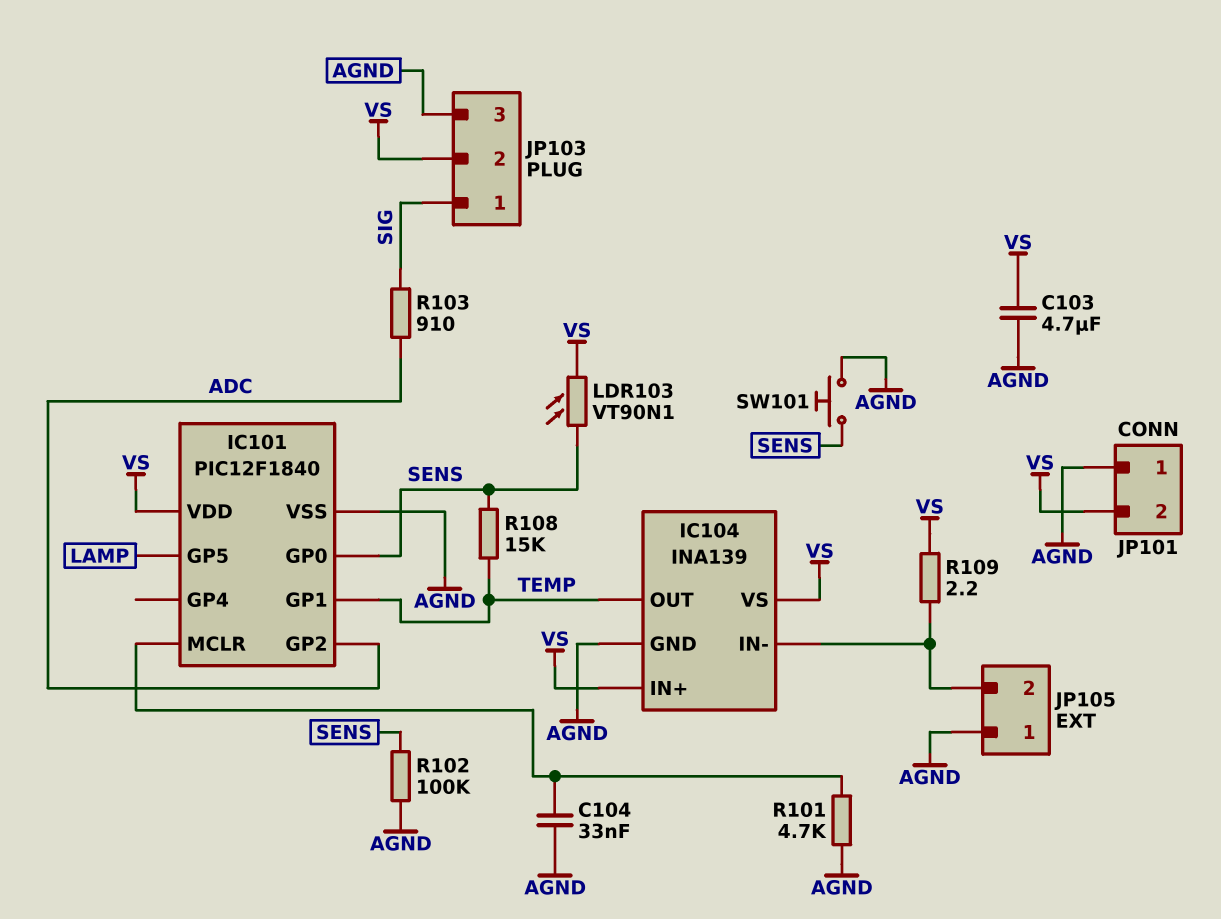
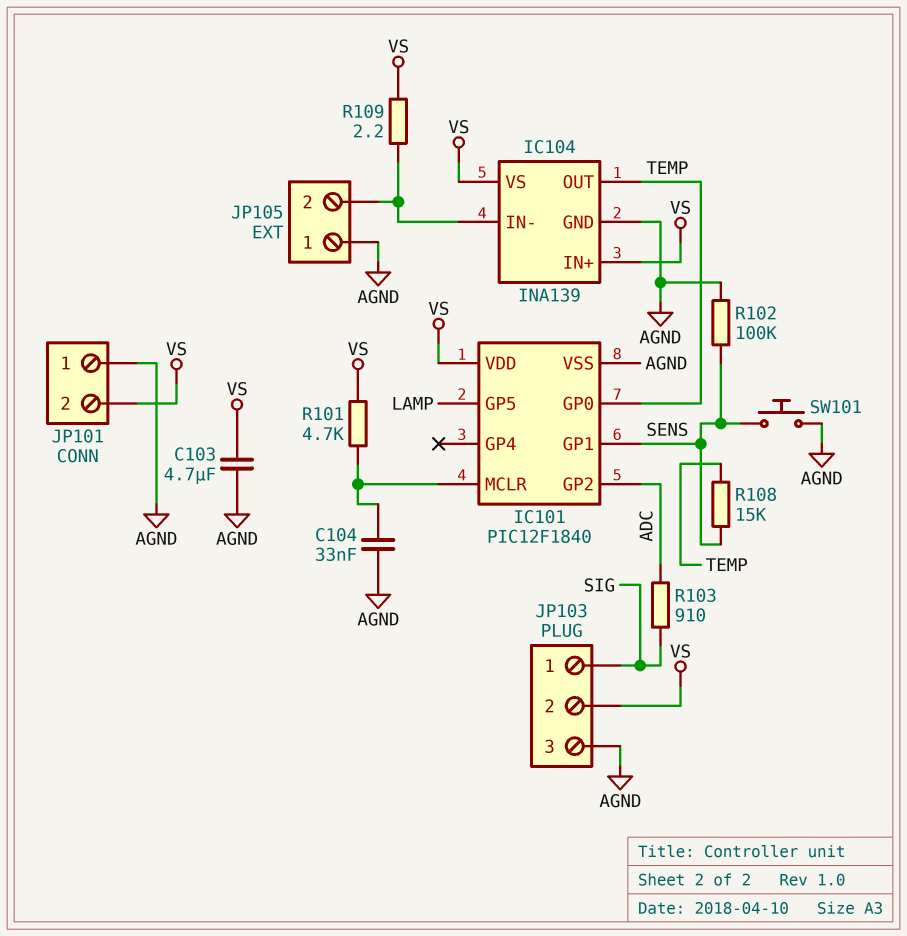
IC101 pin GP0: SENS -> TEMP
IC101 pin GP1: TEMP -> SENS
LDR103: VT90N1 (SENS, VS) -> none
R101: 4.7k (AGND, IC101/MCLR) -> 4.7k (IC101/MCLR, VS)

